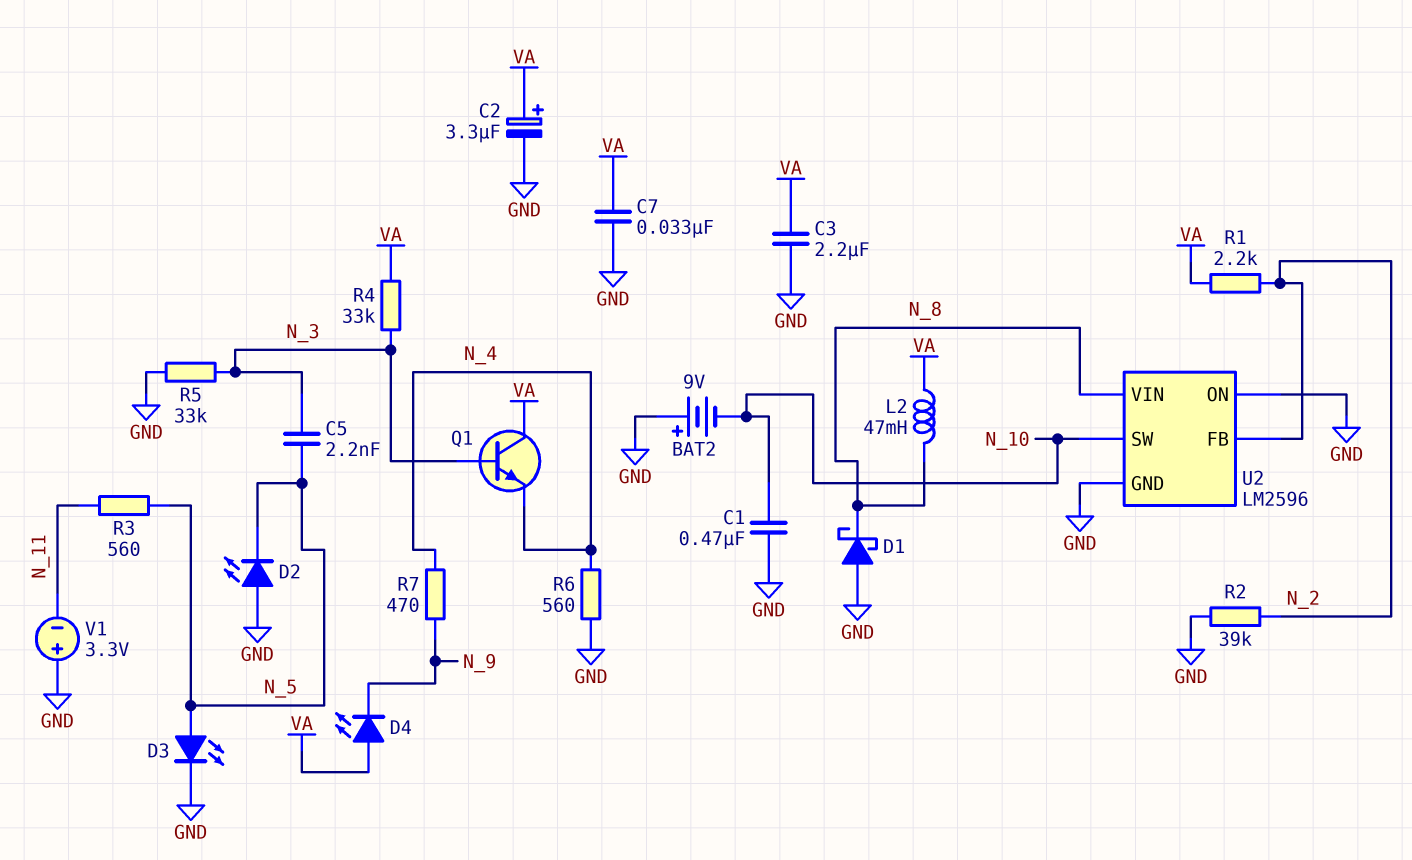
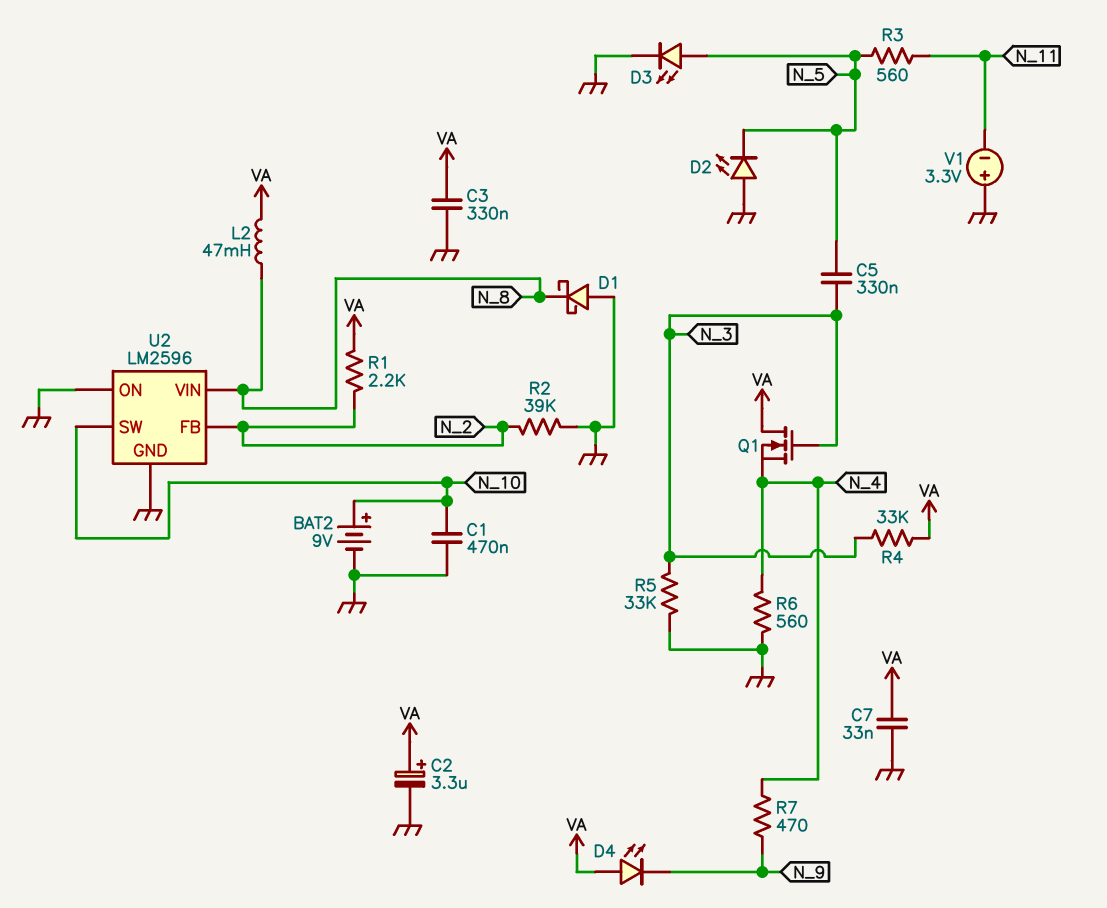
BAT2: 9V (plus GND, minus N_10) -> 9V (plus N_10, minus GND)
C3: 2.2uF (GND, VA) -> 330nF (GND, VA)
C5: 2.2nF (N_3, N_5) -> 330nF (N_3, N_5)
Q1: NPN (B N_3, C VA, E N_4) -> NMOS (G N_3, D VA, S N_4)

